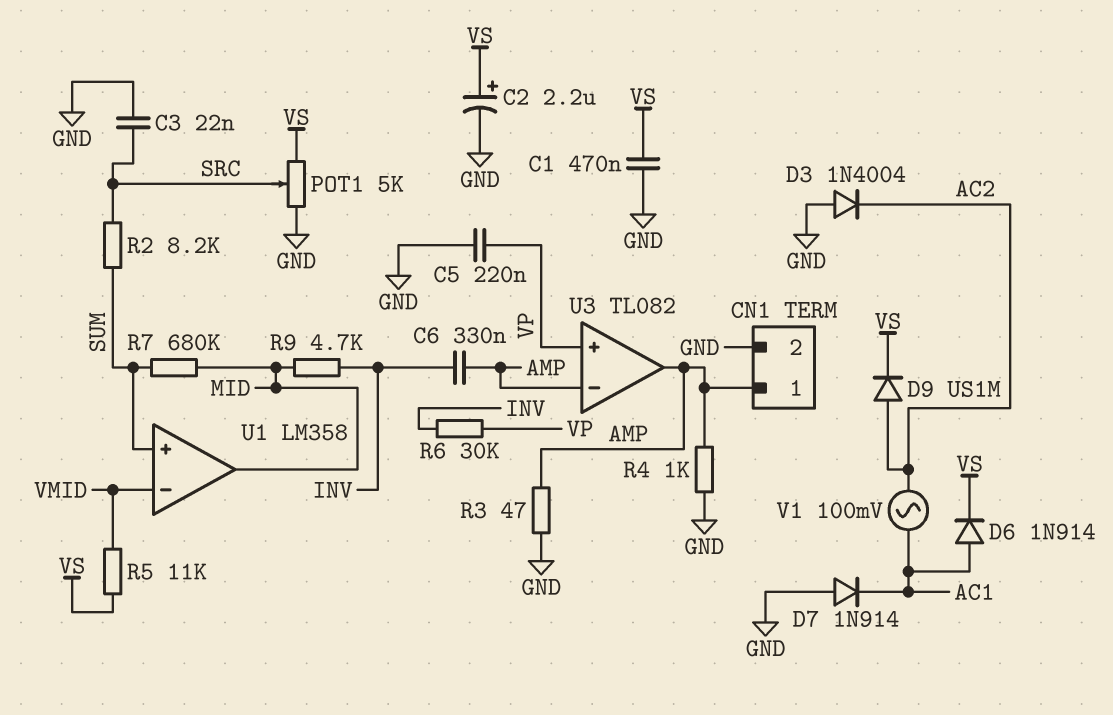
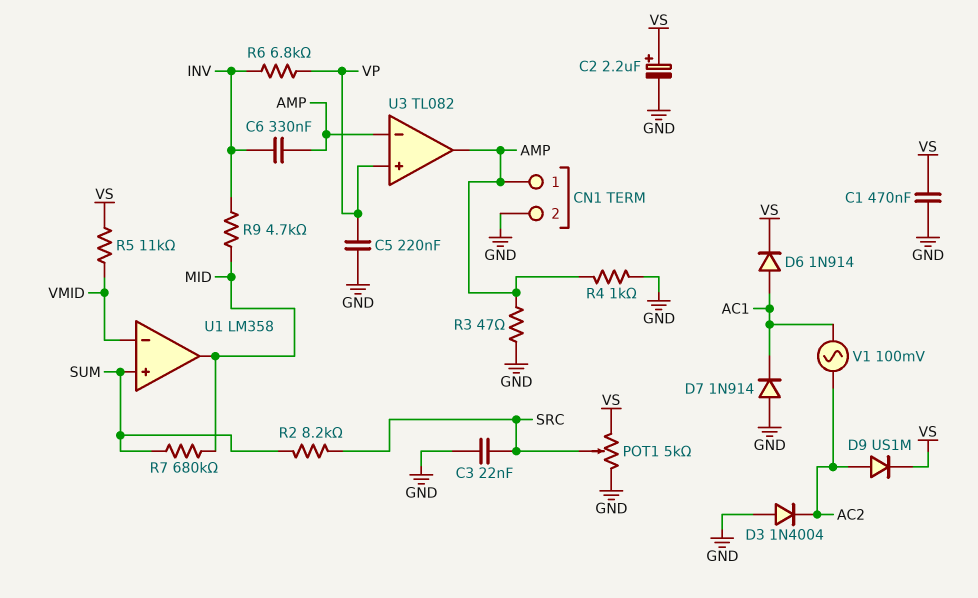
R6: 30k (INV, VP) -> 6.8k (INV, VP)

